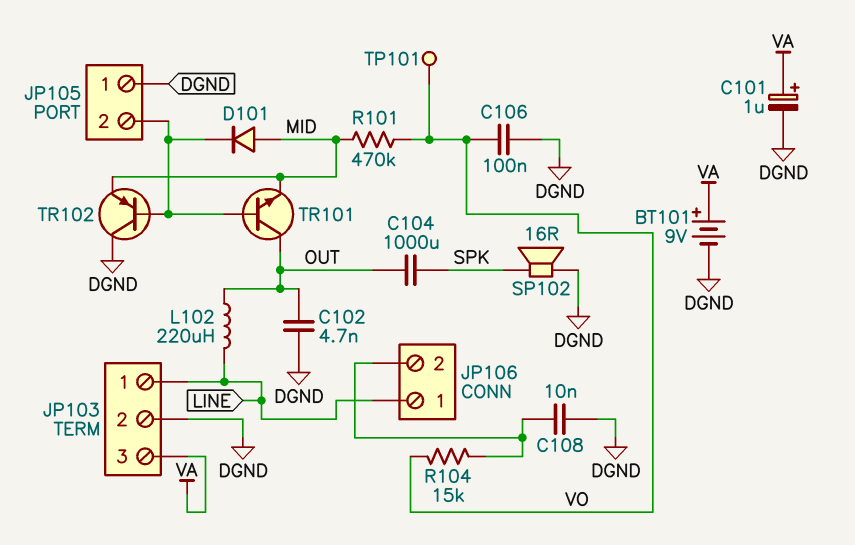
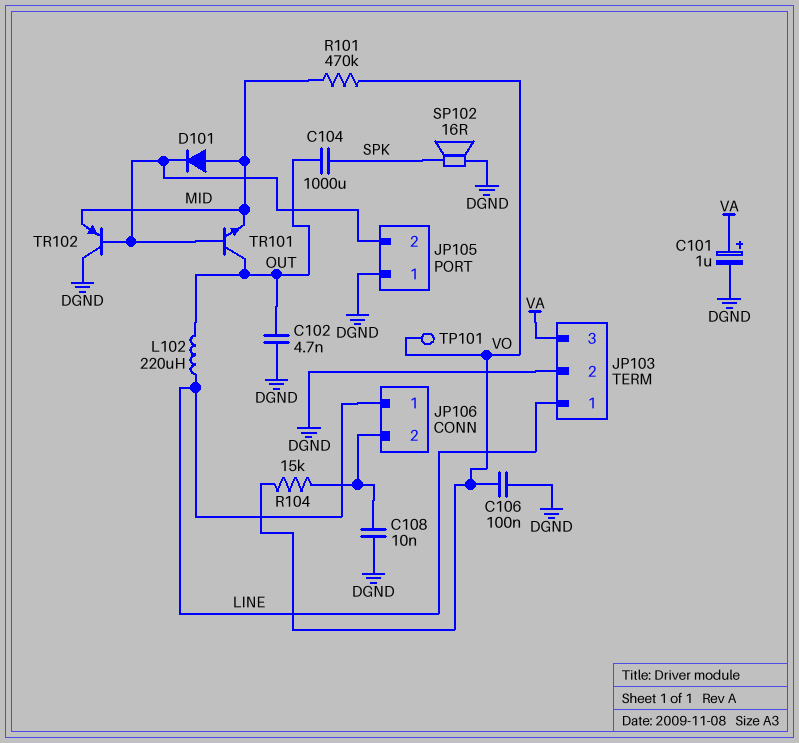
BT101: 9V (plus VA, minus DGND) -> none

